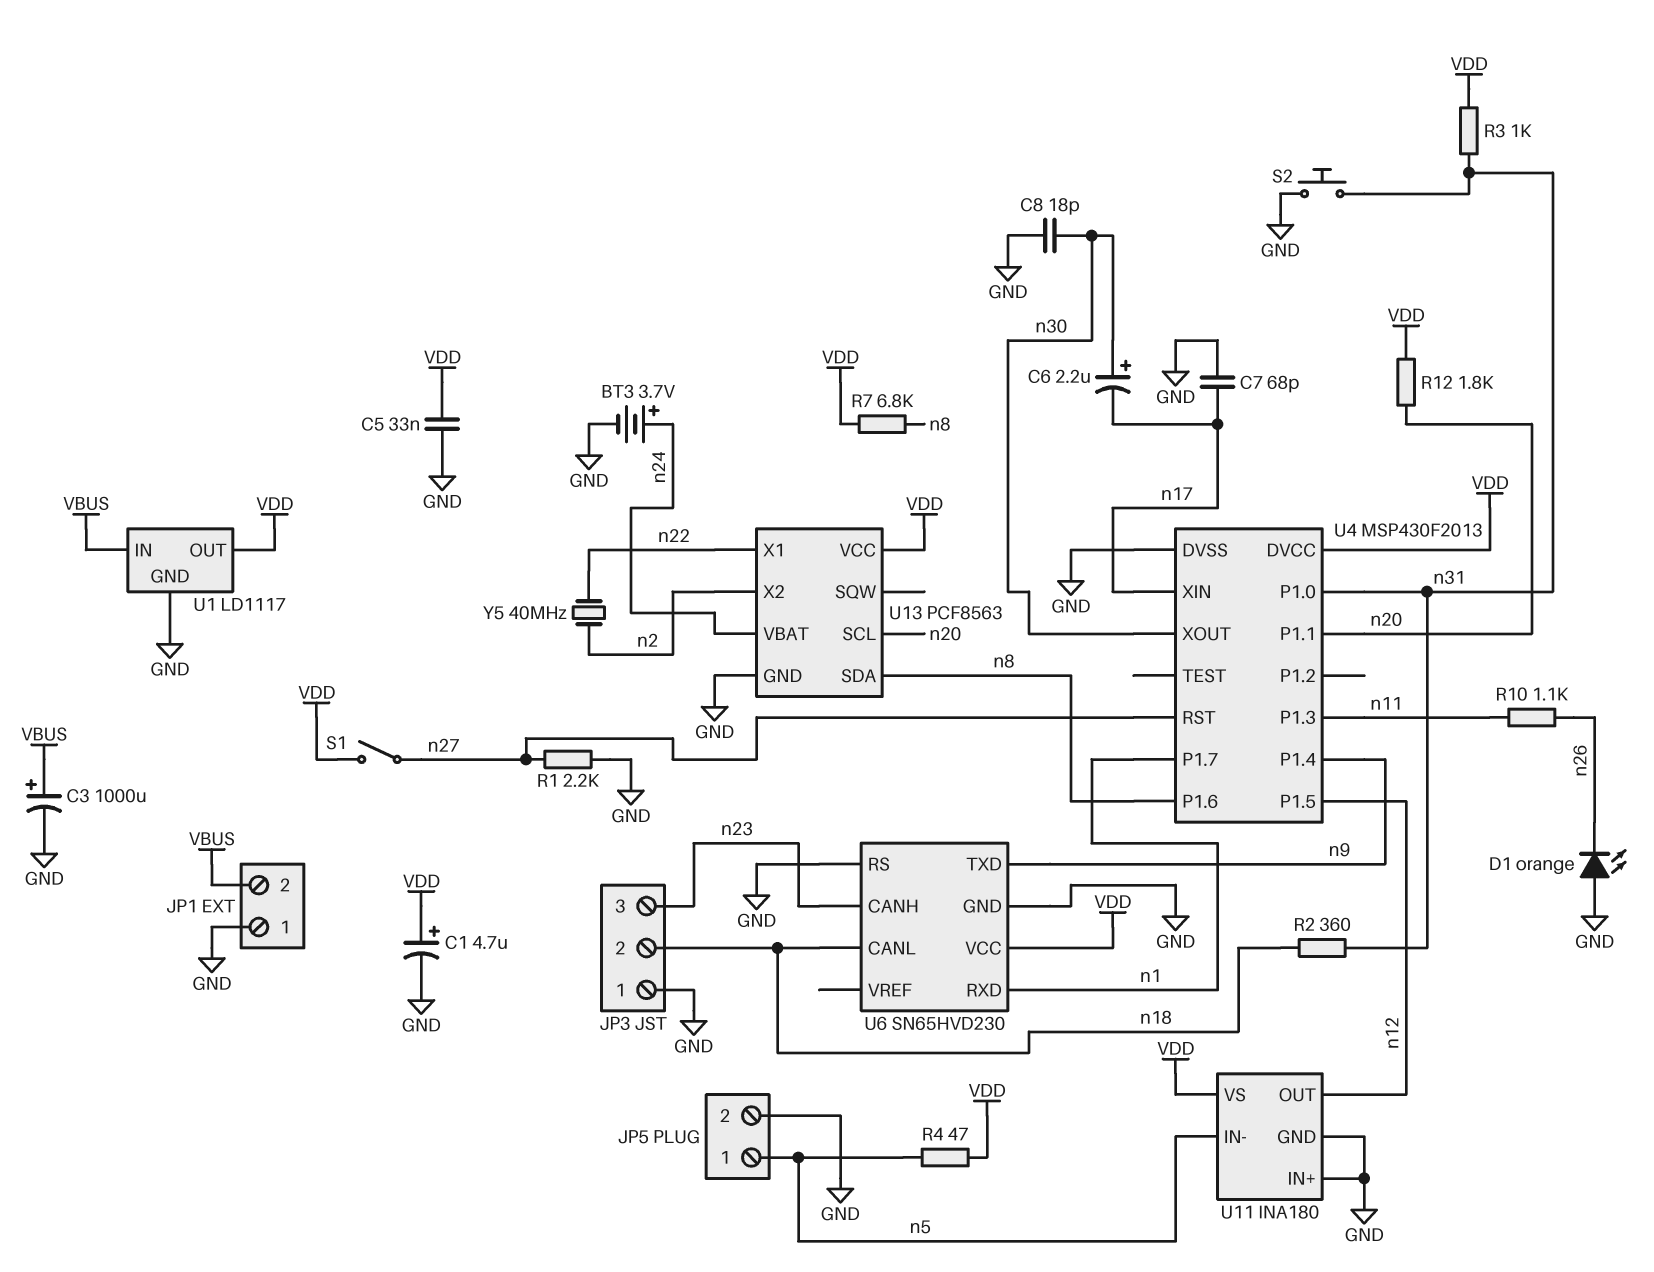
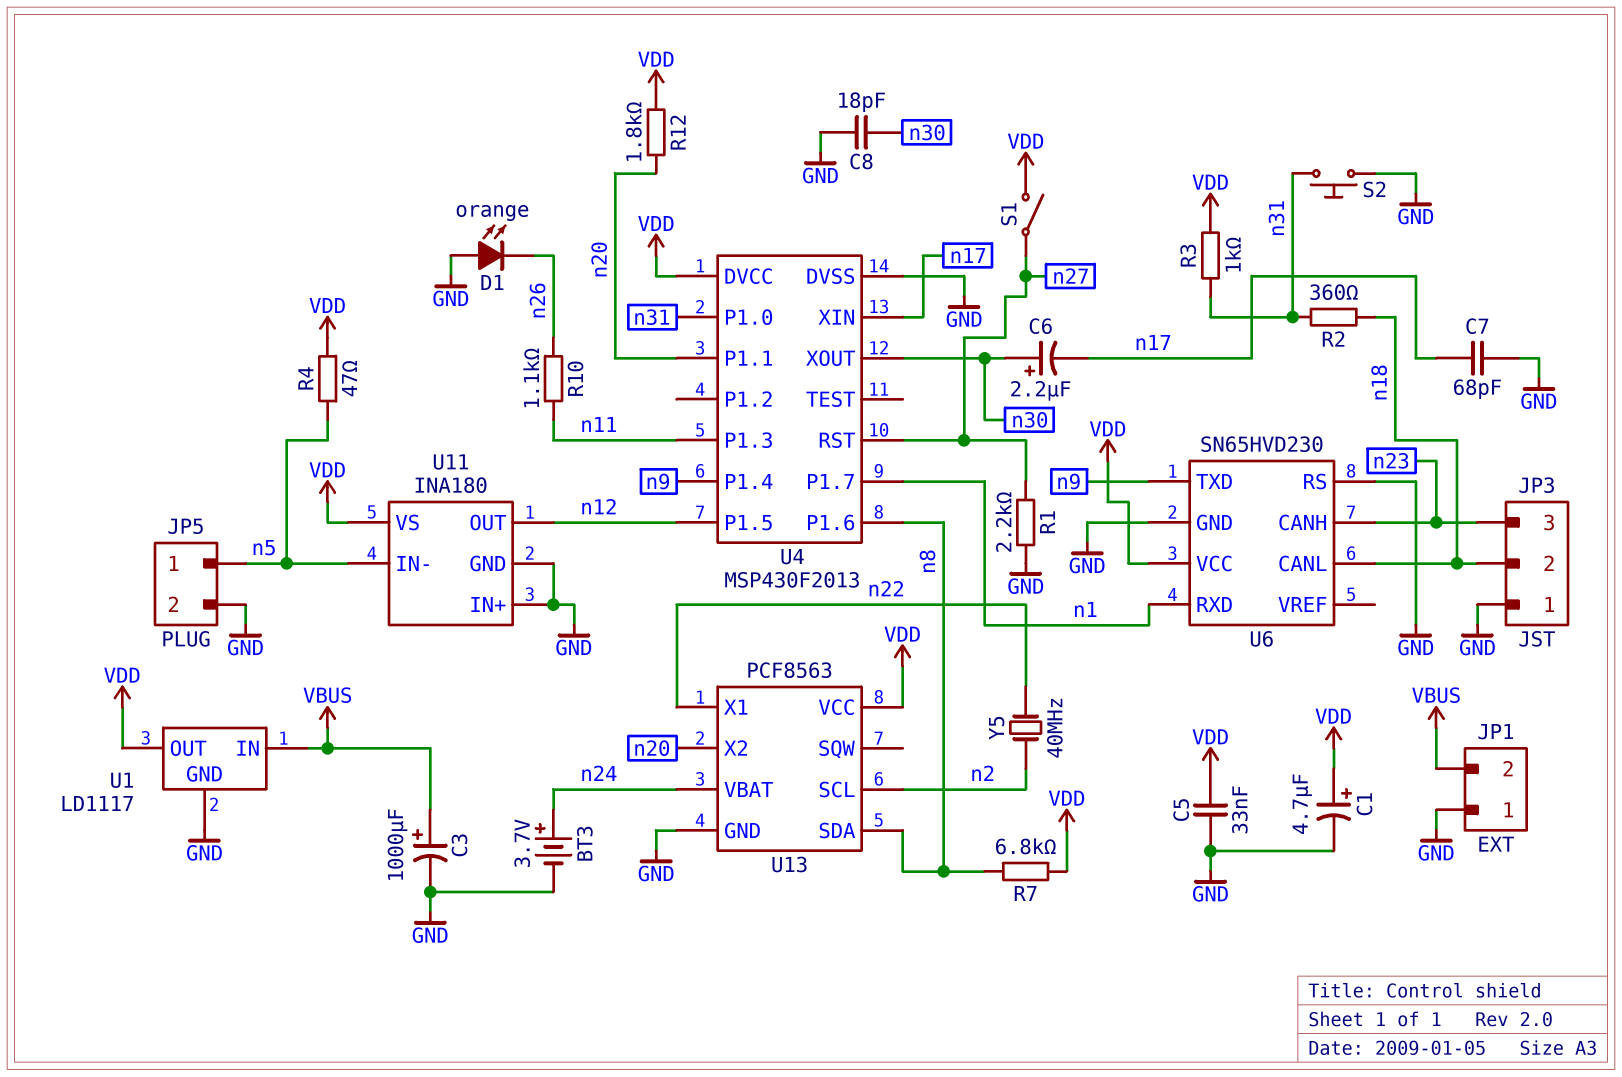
U13 pin SCL: n20 -> n2
U13 pin X2: n2 -> n20

